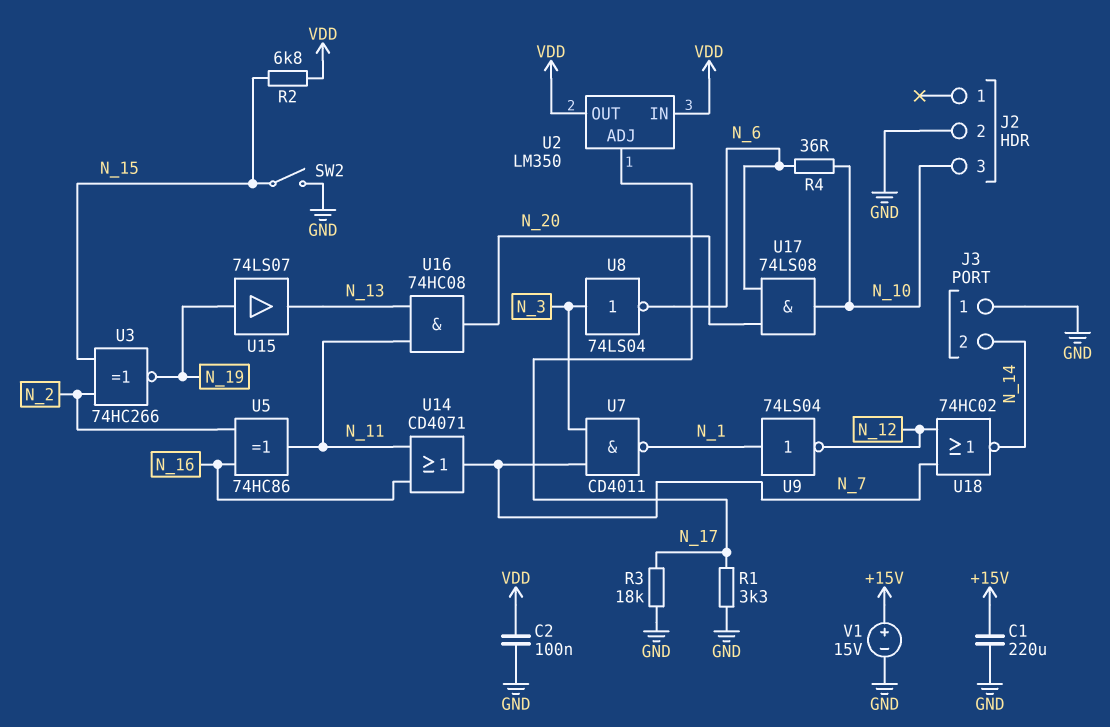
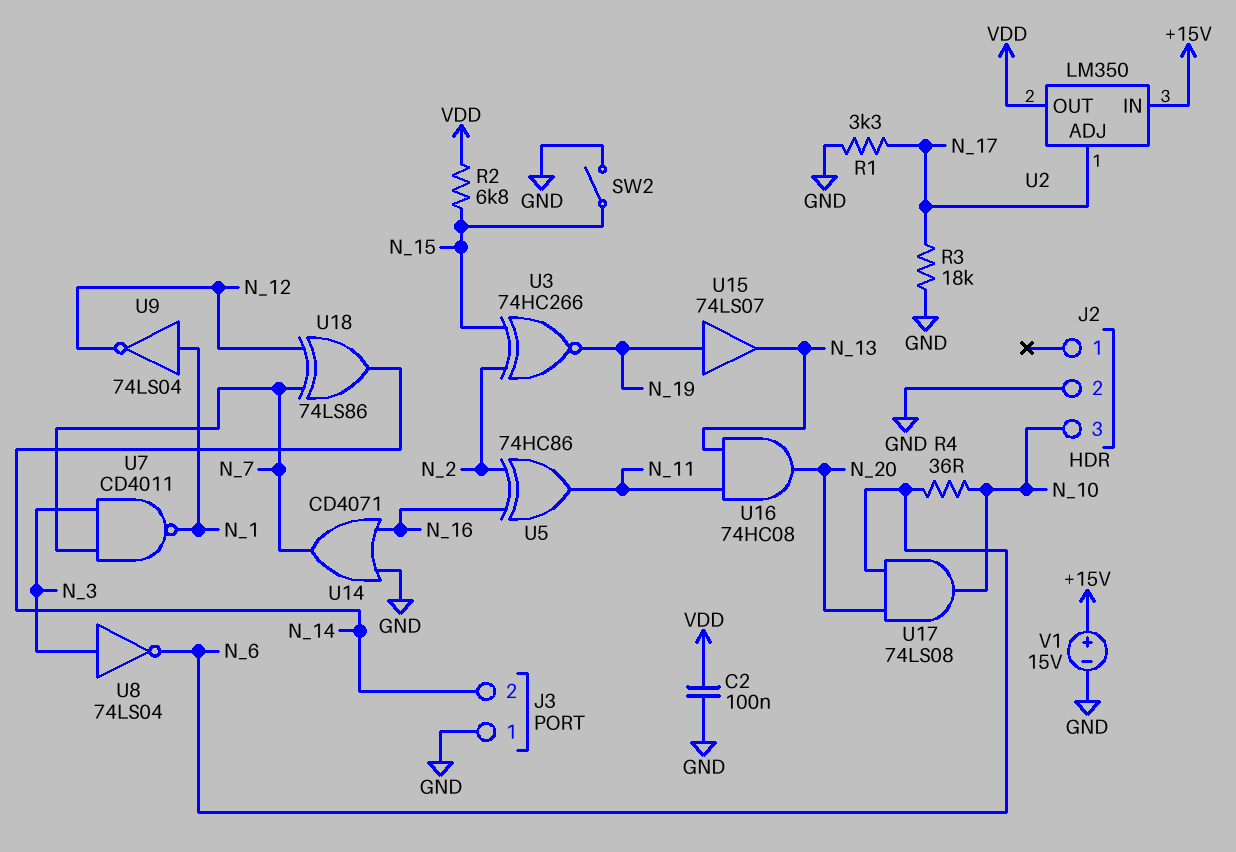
C1: 220uF (+15V, GND) -> none
U2 pin IN: VDD -> +15V
U14: OR CD4071 (in N_11, in N_16, out N_7) -> OR CD4071 (in GND, in N_16, out N_7)
U18: NOR 74HC02 (in N_7, in N_12, out N_14) -> XOR 74LS86 (in N_7, in N_12, out N_14)

